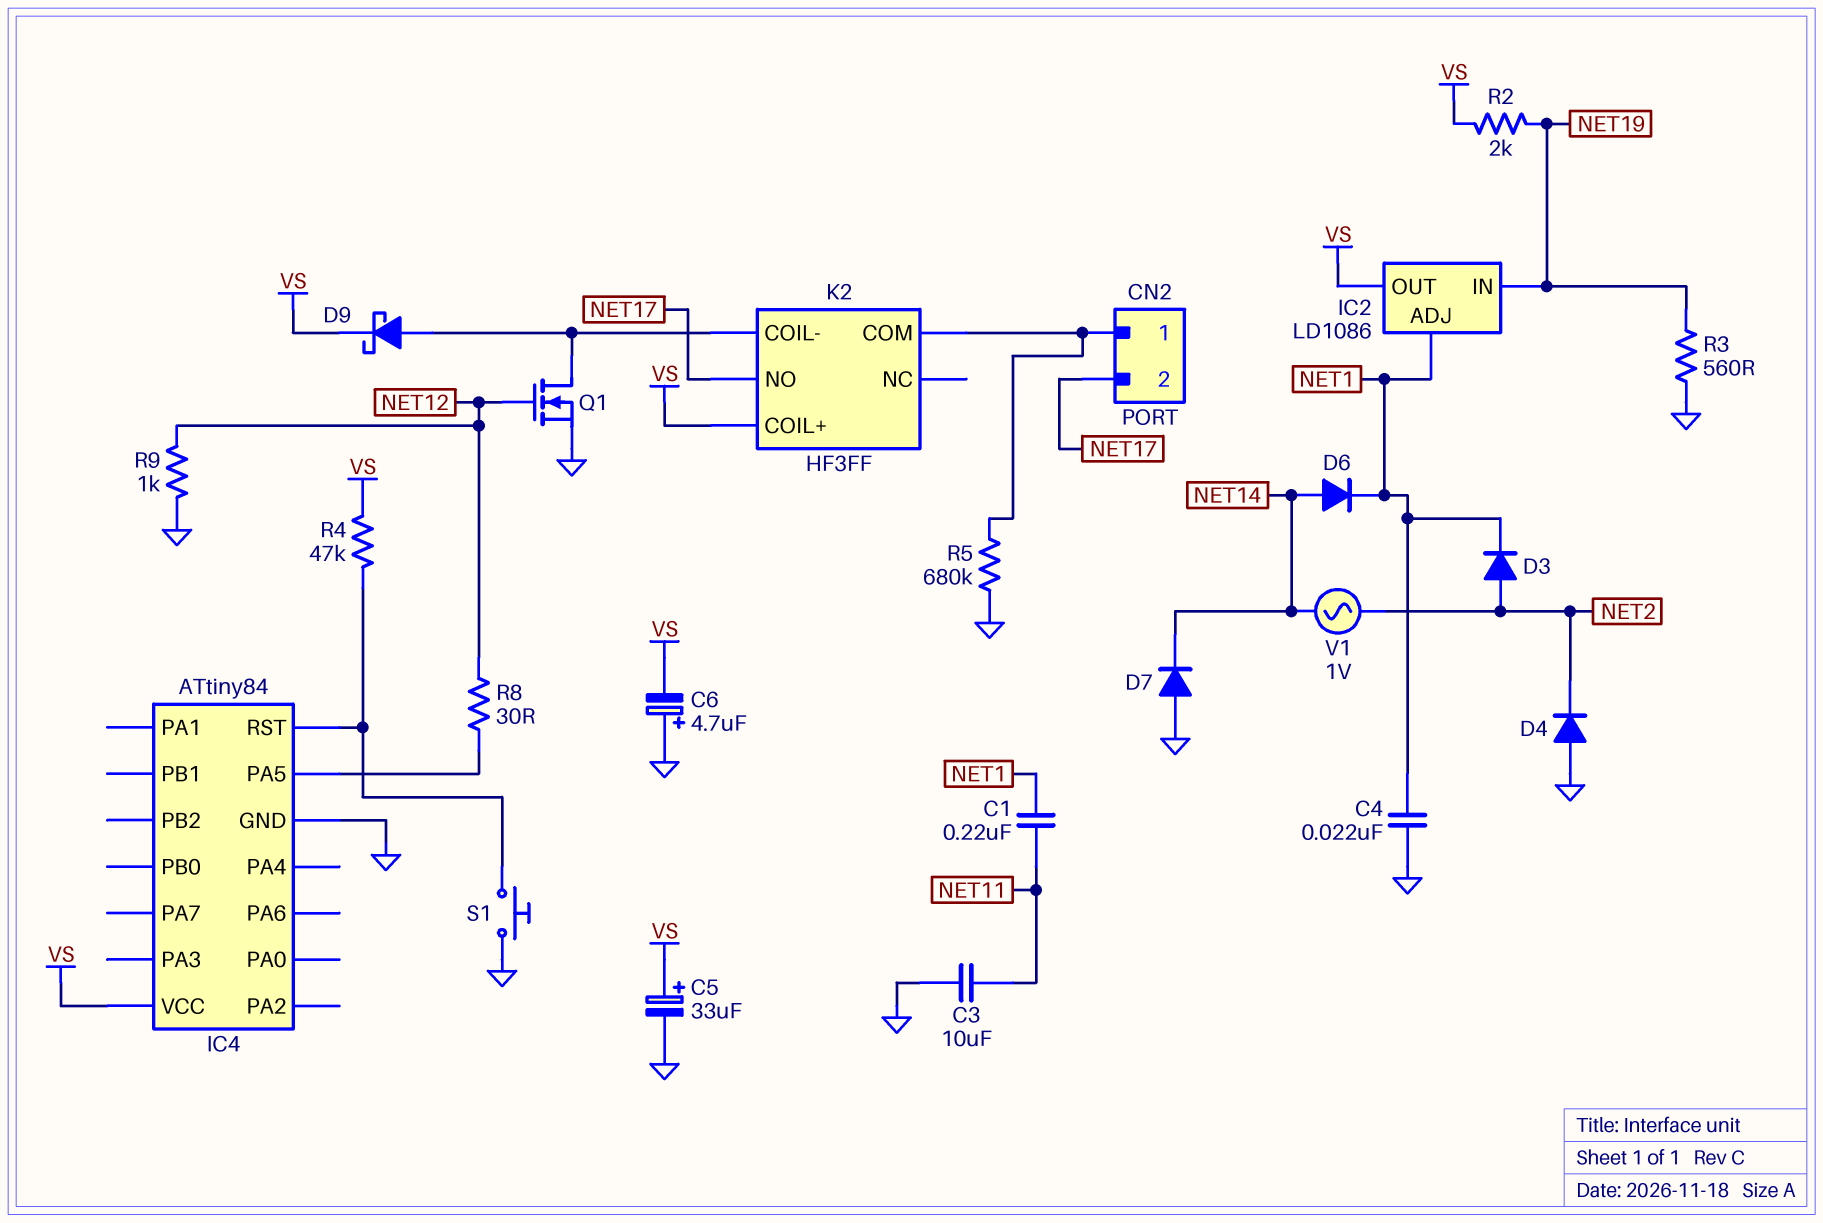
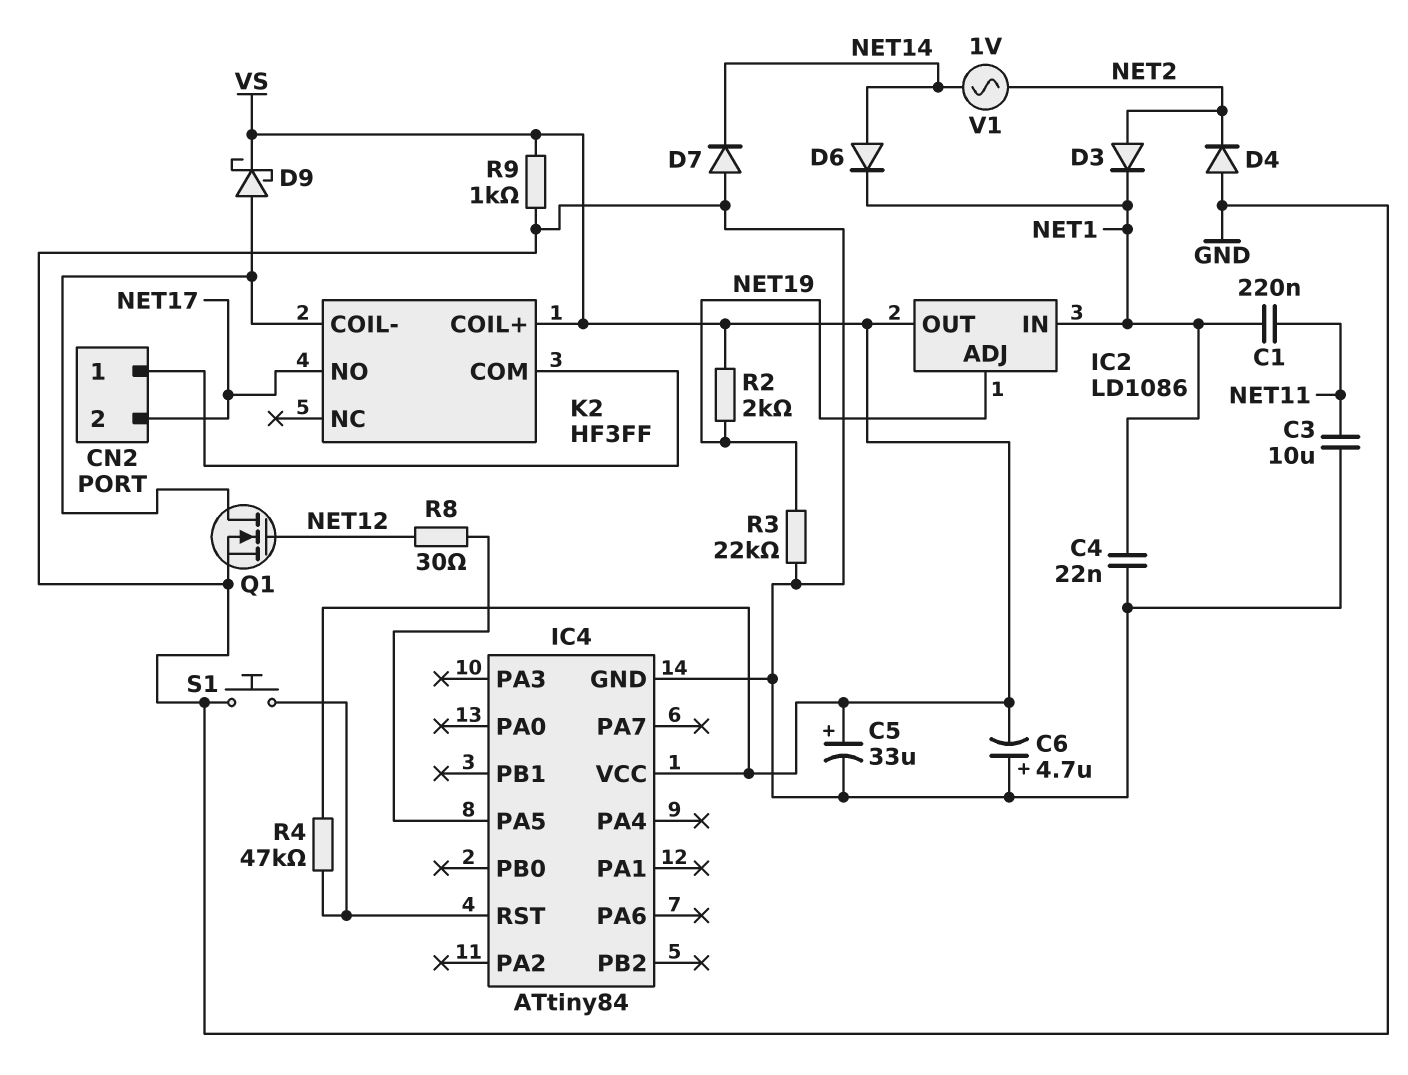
IC2 pin ADJ: NET1 -> NET19
IC2 pin IN: NET19 -> NET1
R3: 560 (GND, NET19) -> 22k (GND, NET19)
R5: 680k (CN2/1, GND) -> none
R9: 1k (GND, NET12) -> 1k (GND, VS)

